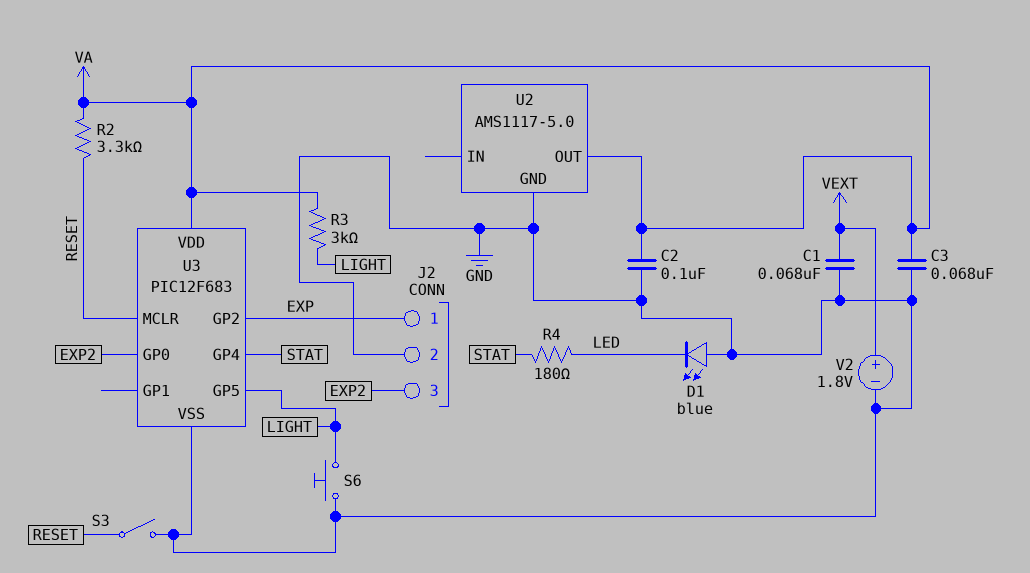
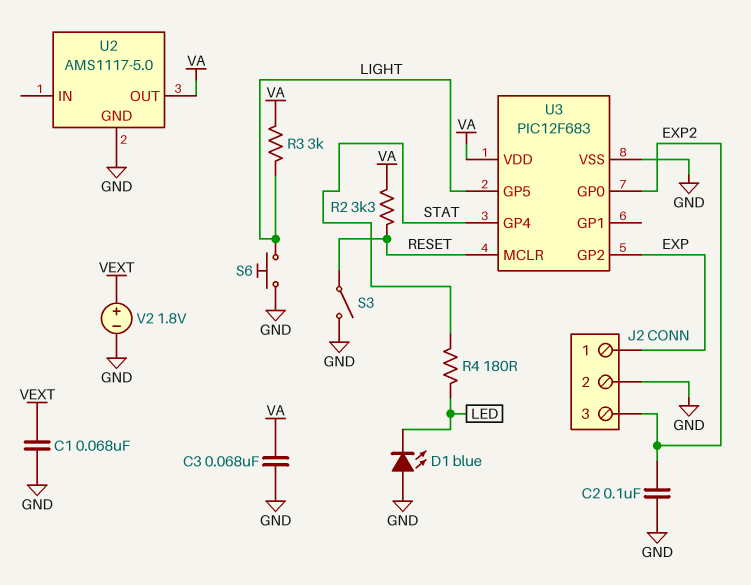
C2: 100nF (GND, VA) -> 100nF (EXP2, GND)

